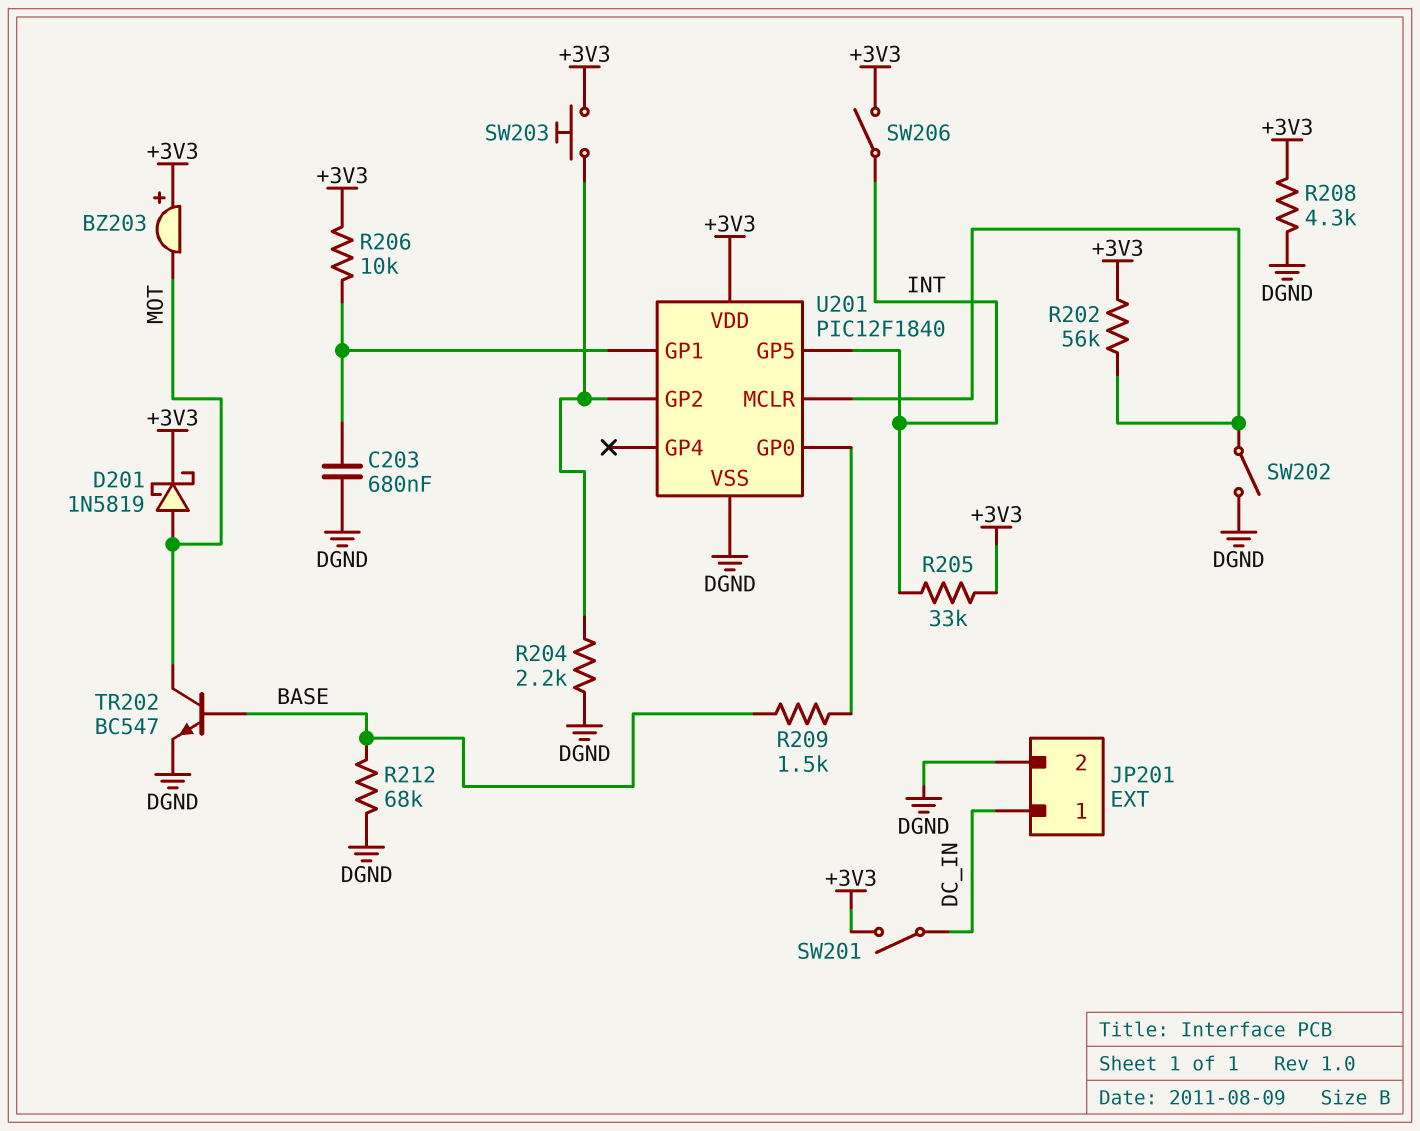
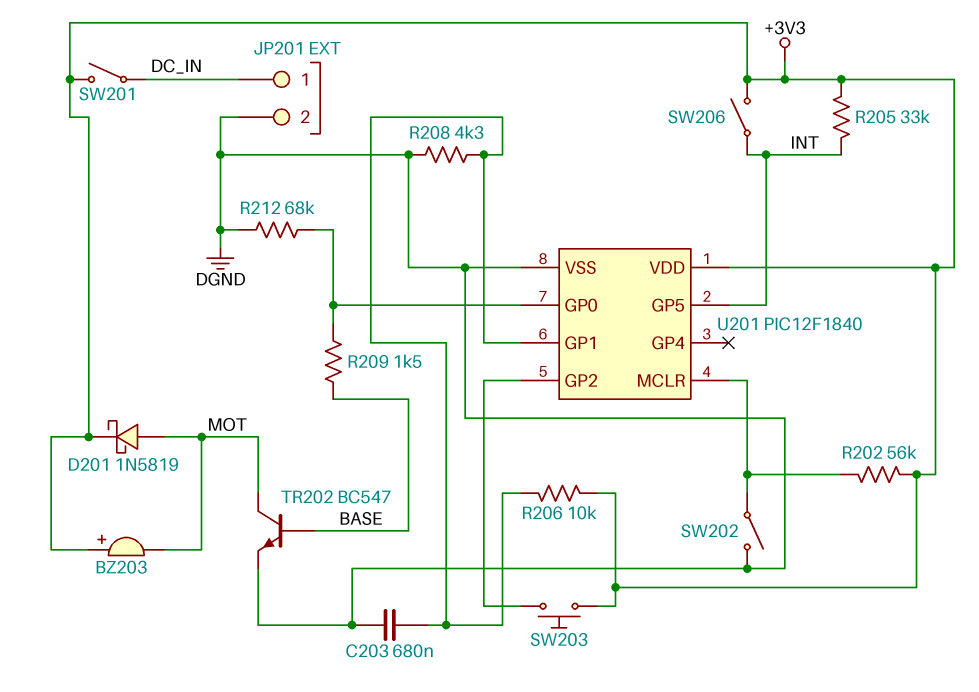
R204: 2.2k (DGND, U201/GP2) -> none
R208: 4.3k (+3V3, DGND) -> 4.3k (DGND, U201/GP1)
R212: 68k (BASE, DGND) -> 68k (DGND, U201/GP0)

